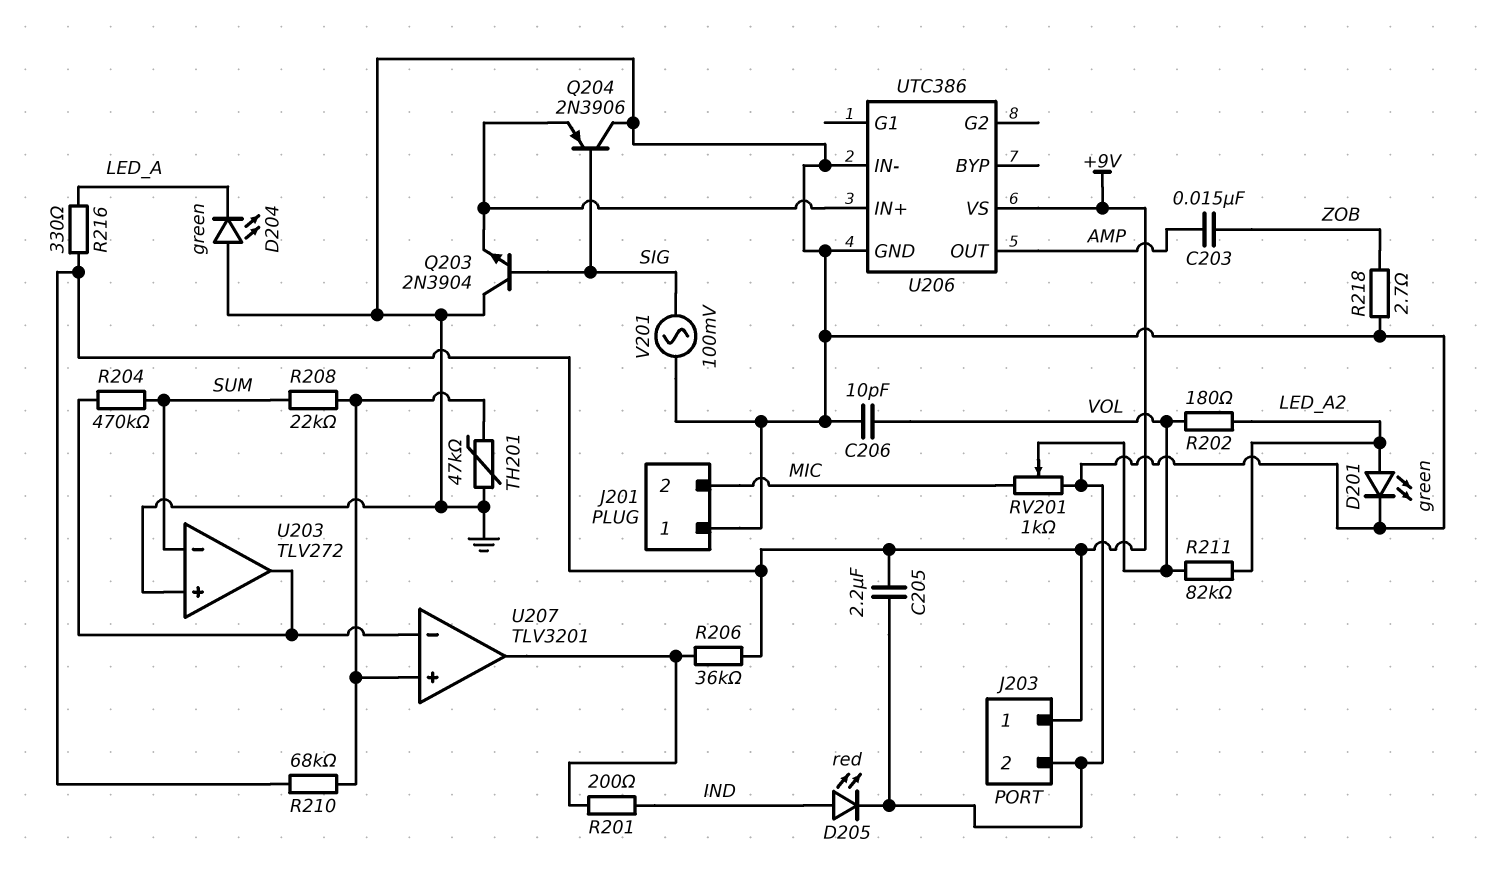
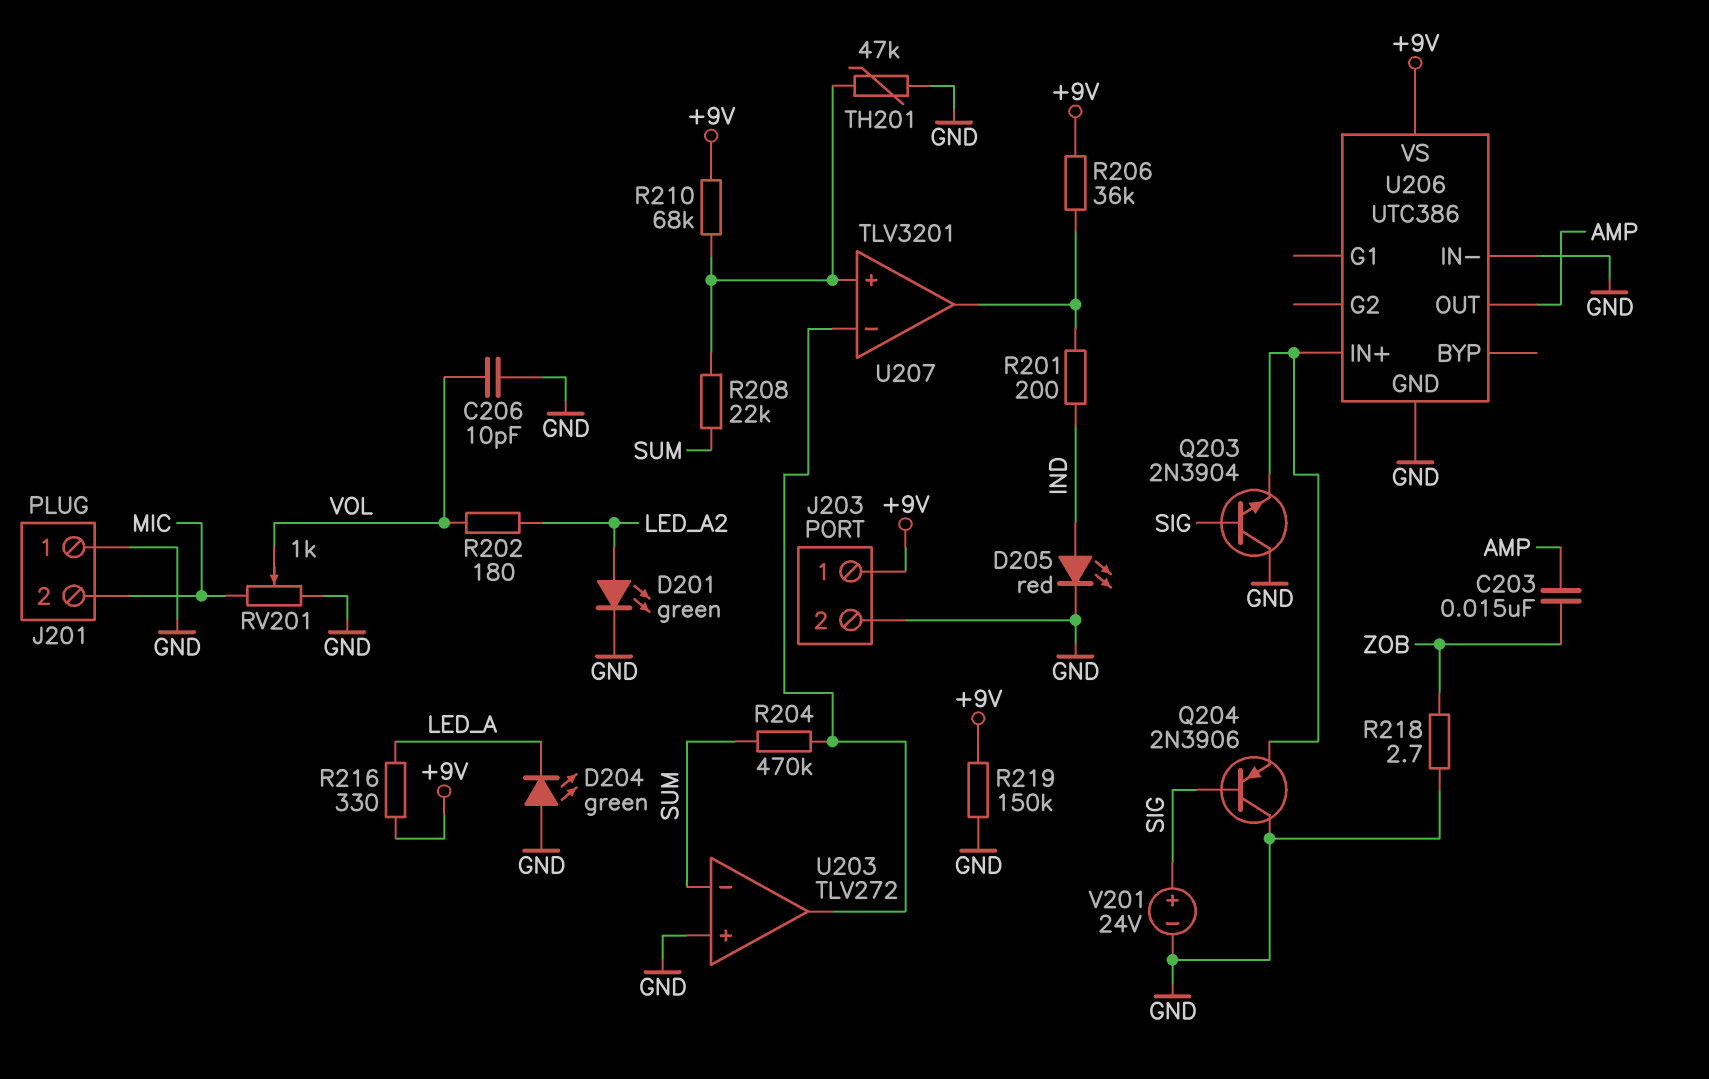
C205: 2.2uF (+9V, GND) -> none
R211: 82k (LED_A2, VOL) -> none
R219: none -> 150k (+9V, GND)
V201: AC 100mV (GND, SIG) -> 24V (plus SIG, minus GND)

